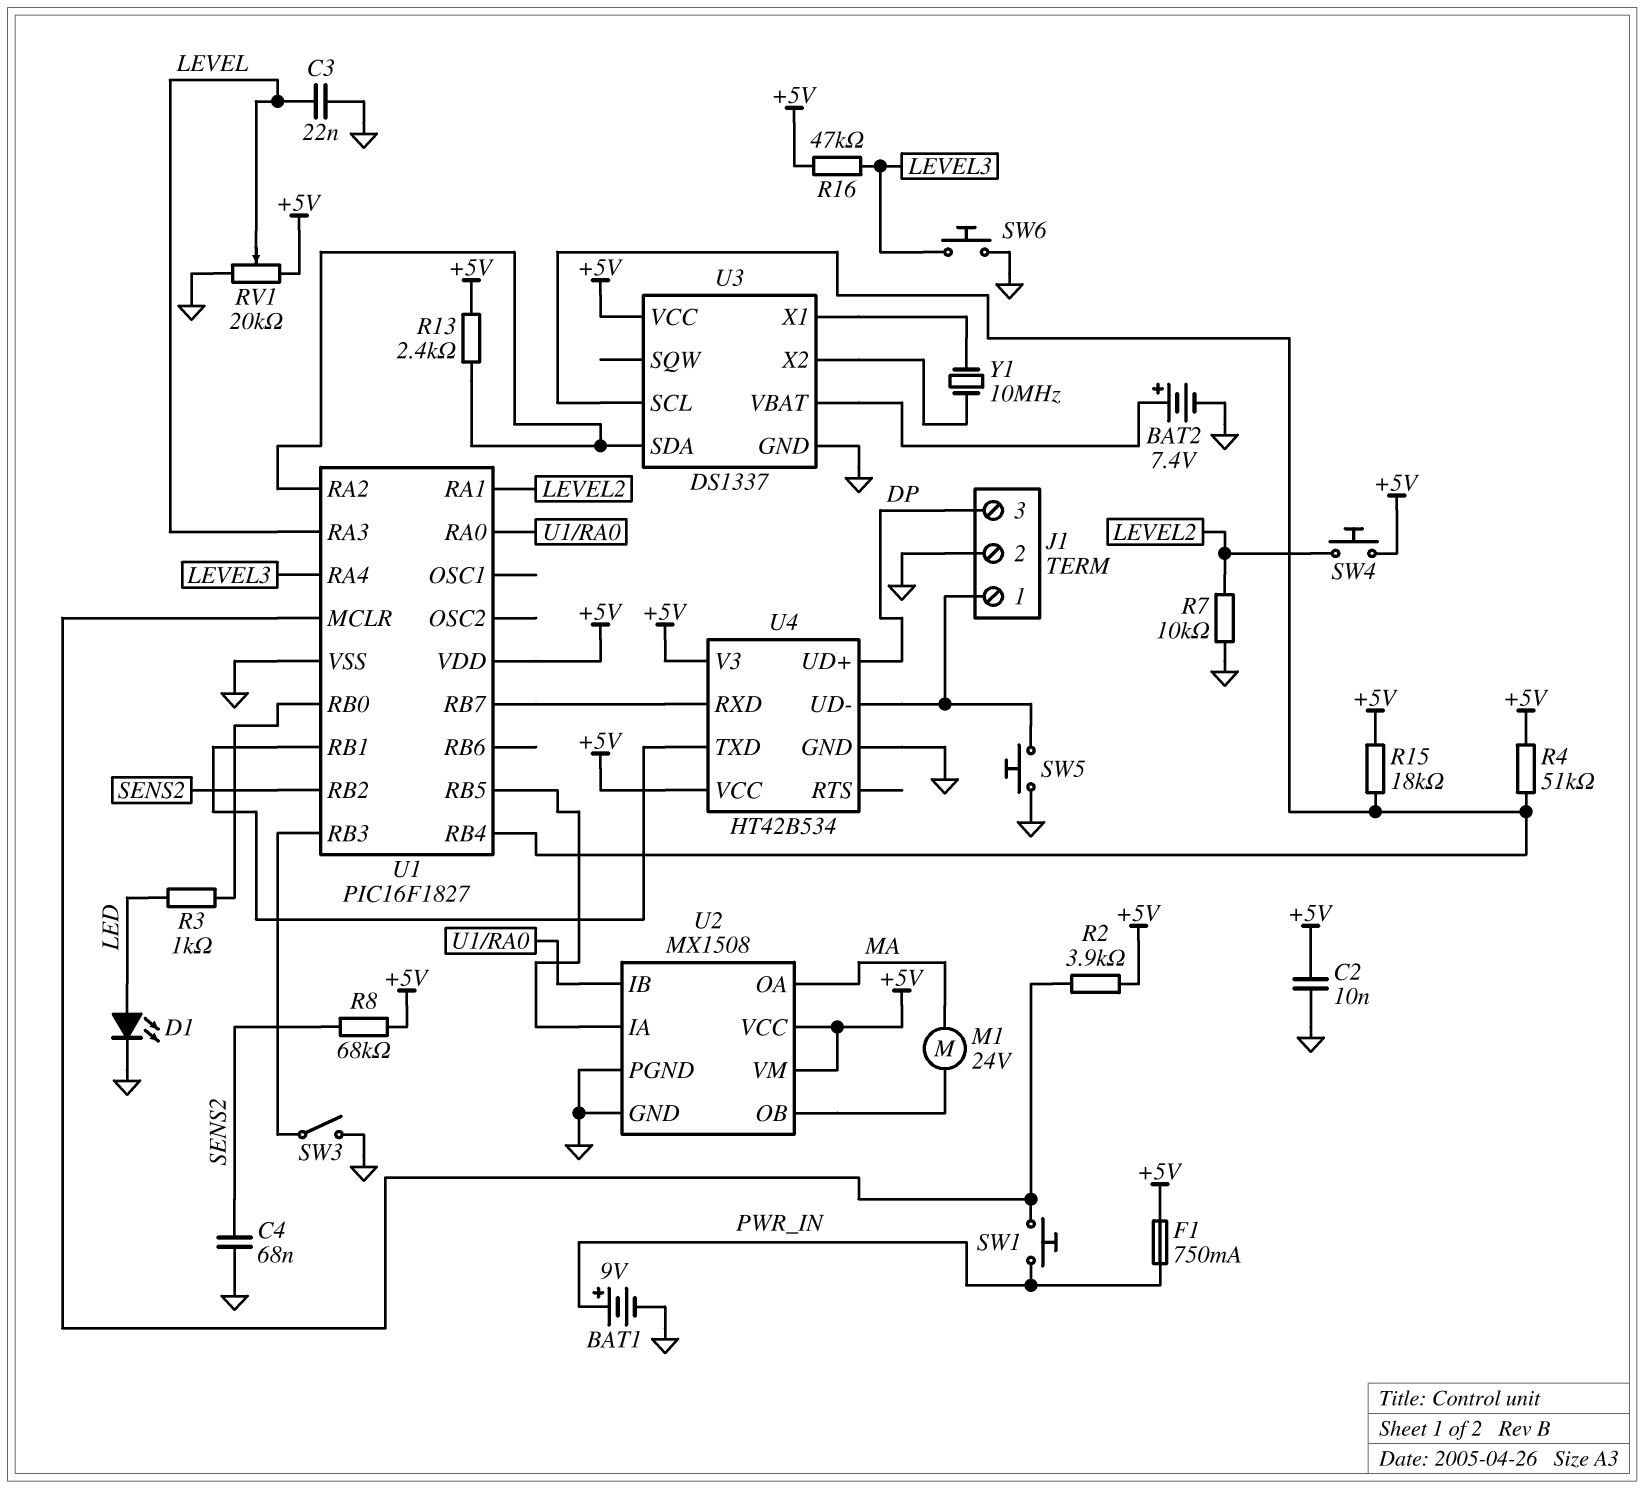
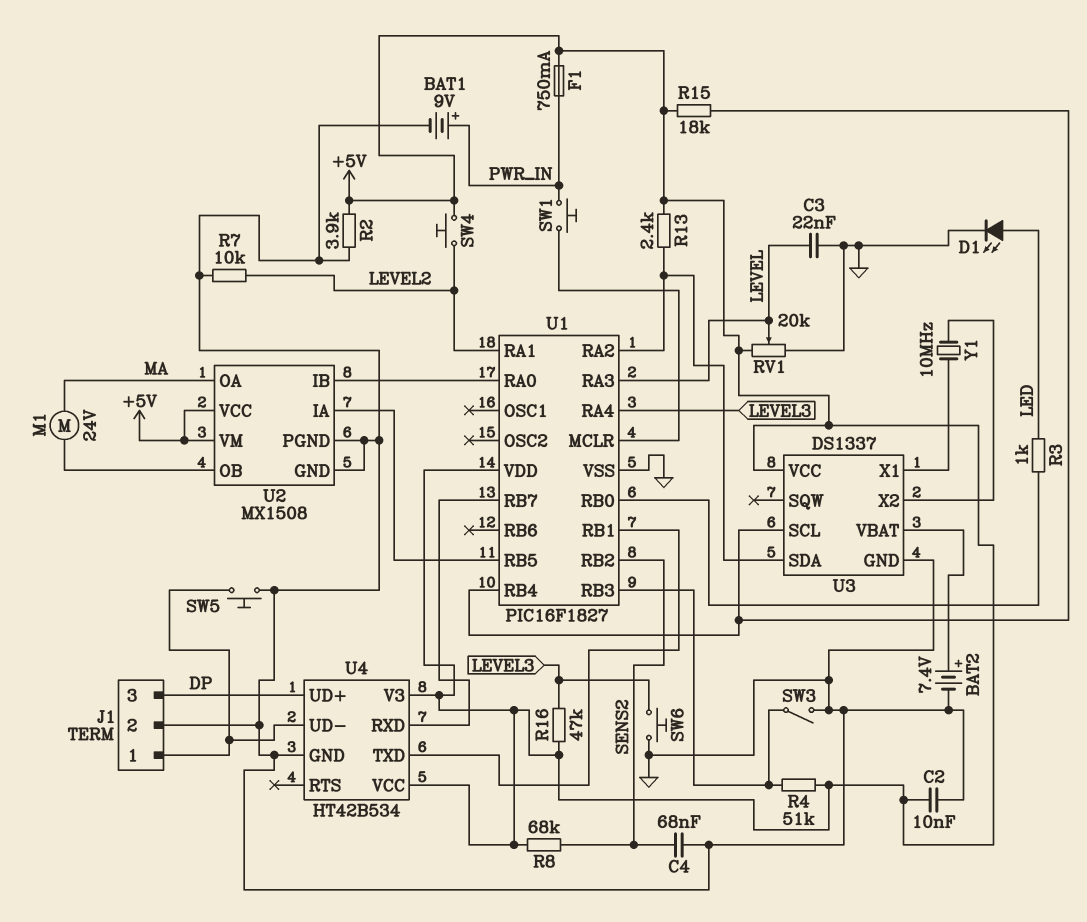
R2: 3.9k (+5V, U1/MCLR) -> 3.9k (+5V, GND)
R4: 51k (+5V, U1/RB4) -> 51k (+5V, U1/RB3)

